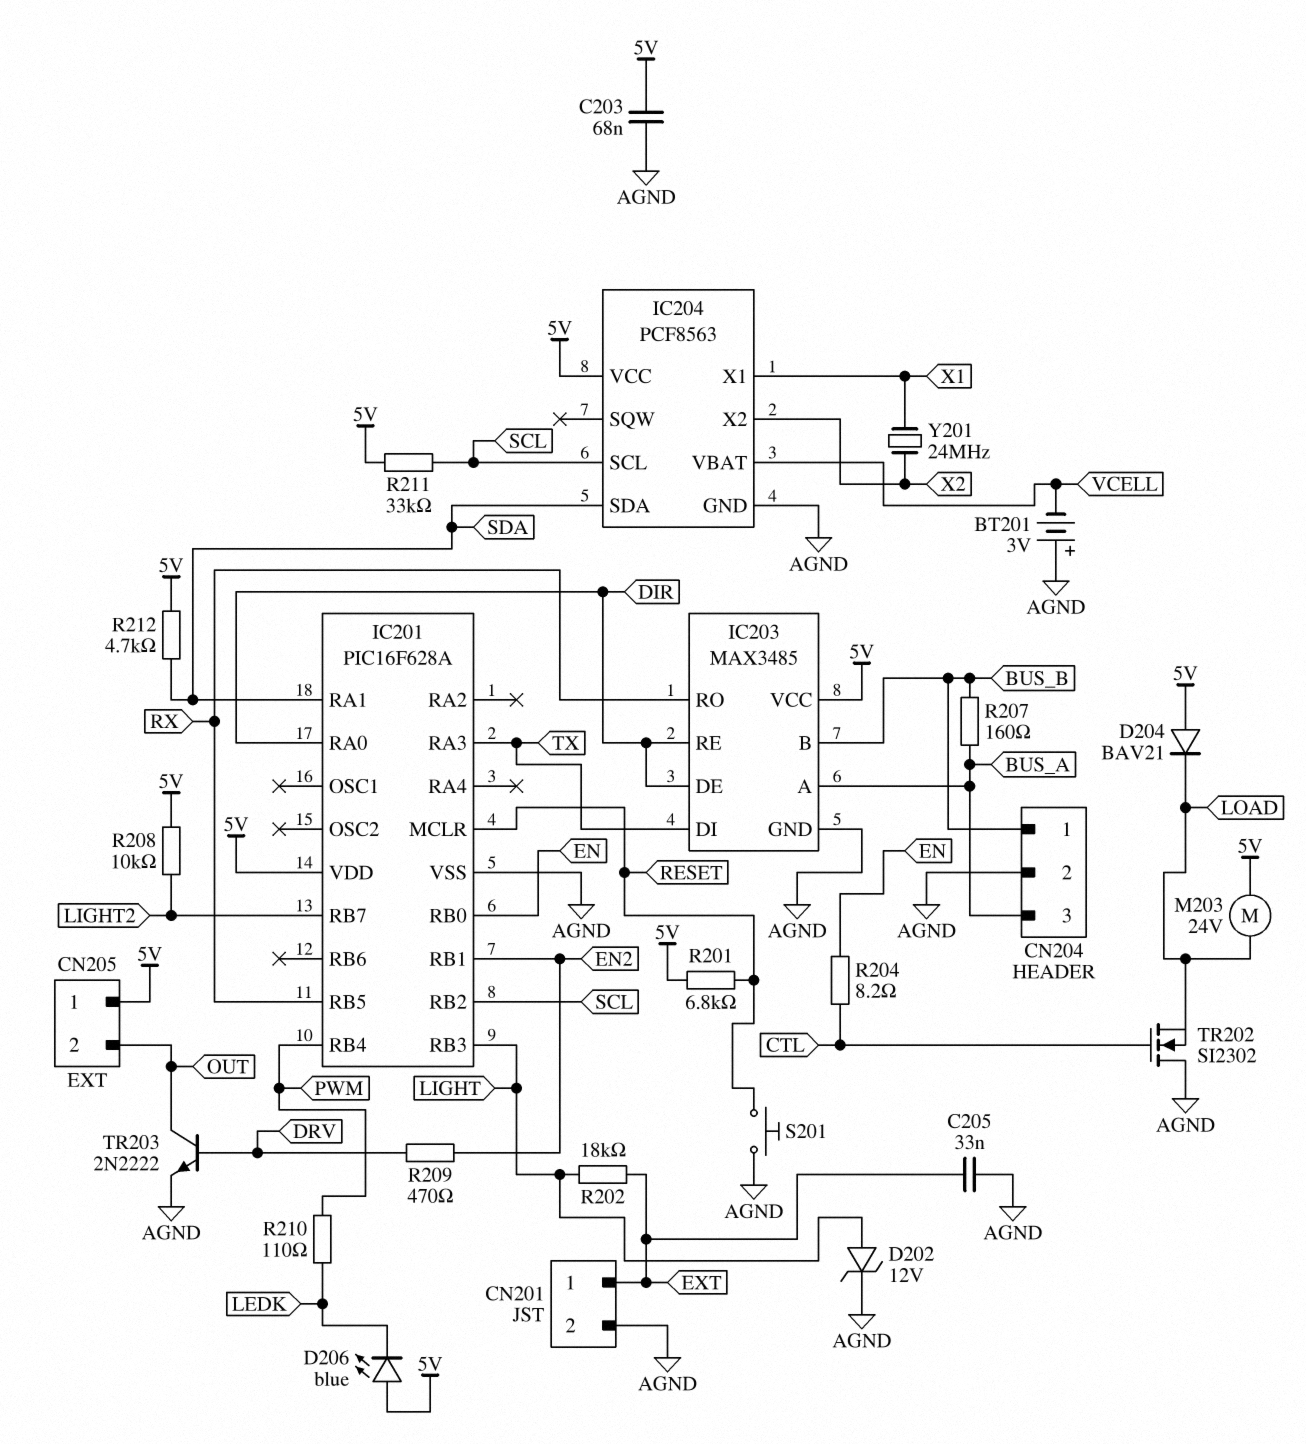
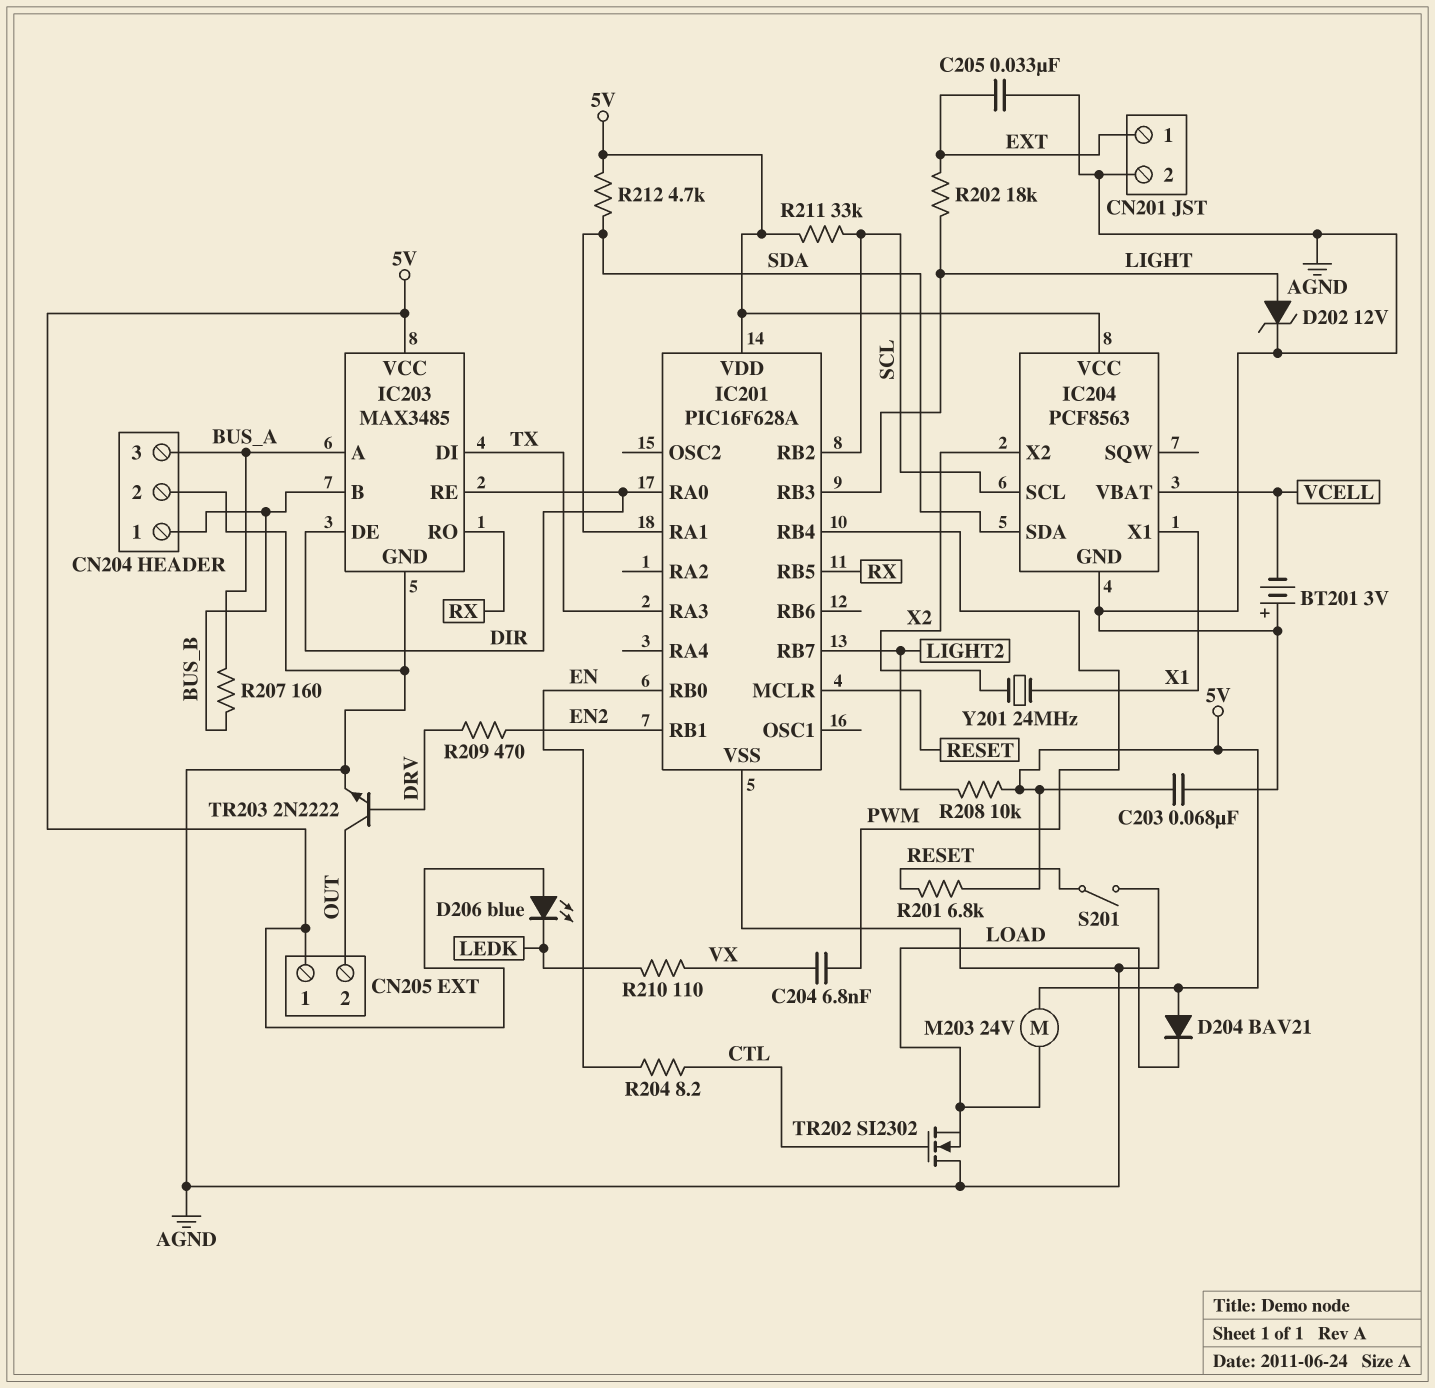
C204: none -> 6.8nF (PWM, VX)
R210: 110 (LEDK, PWM) -> 110 (LEDK, VX)
S201: button (AGND, RESET) -> switch (AGND, RESET)

